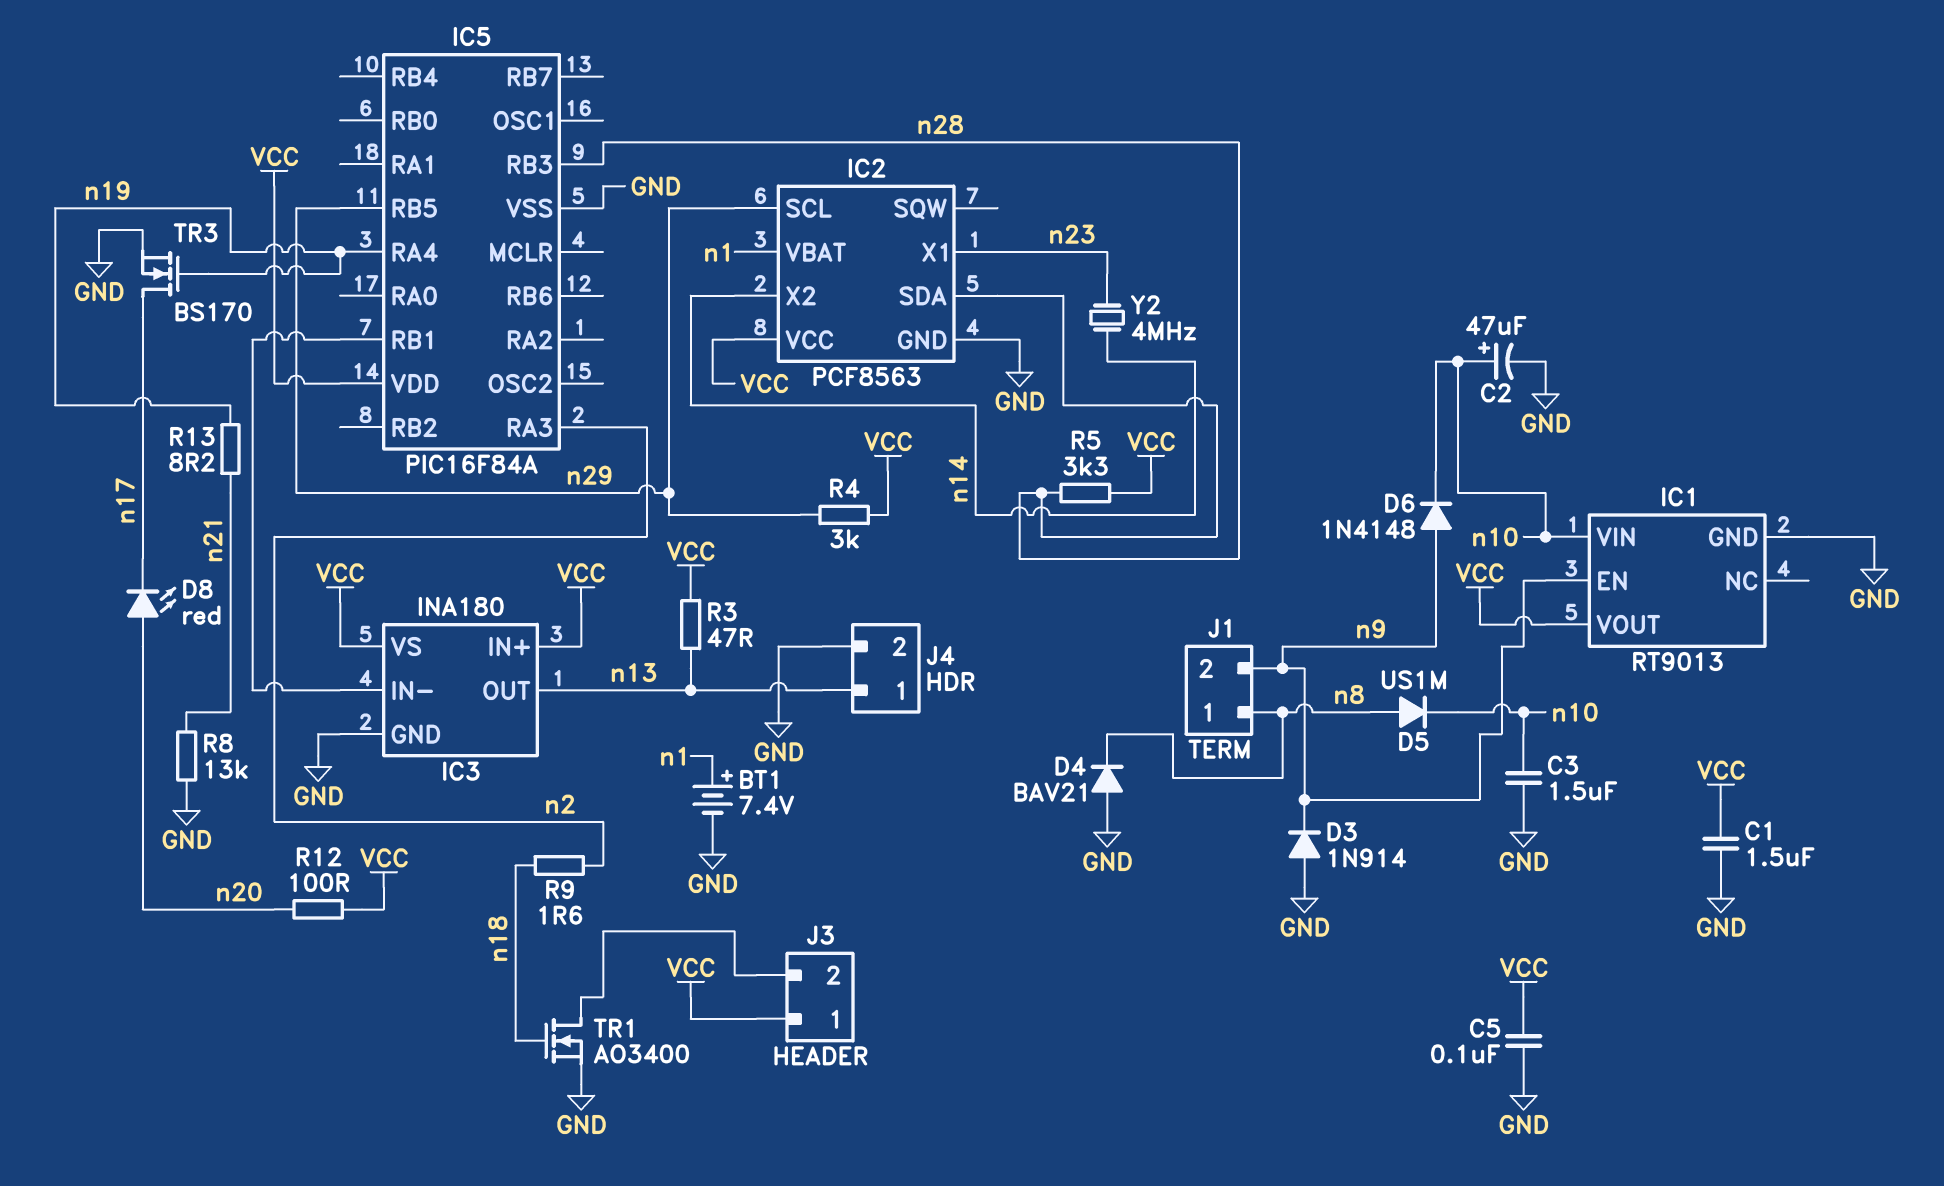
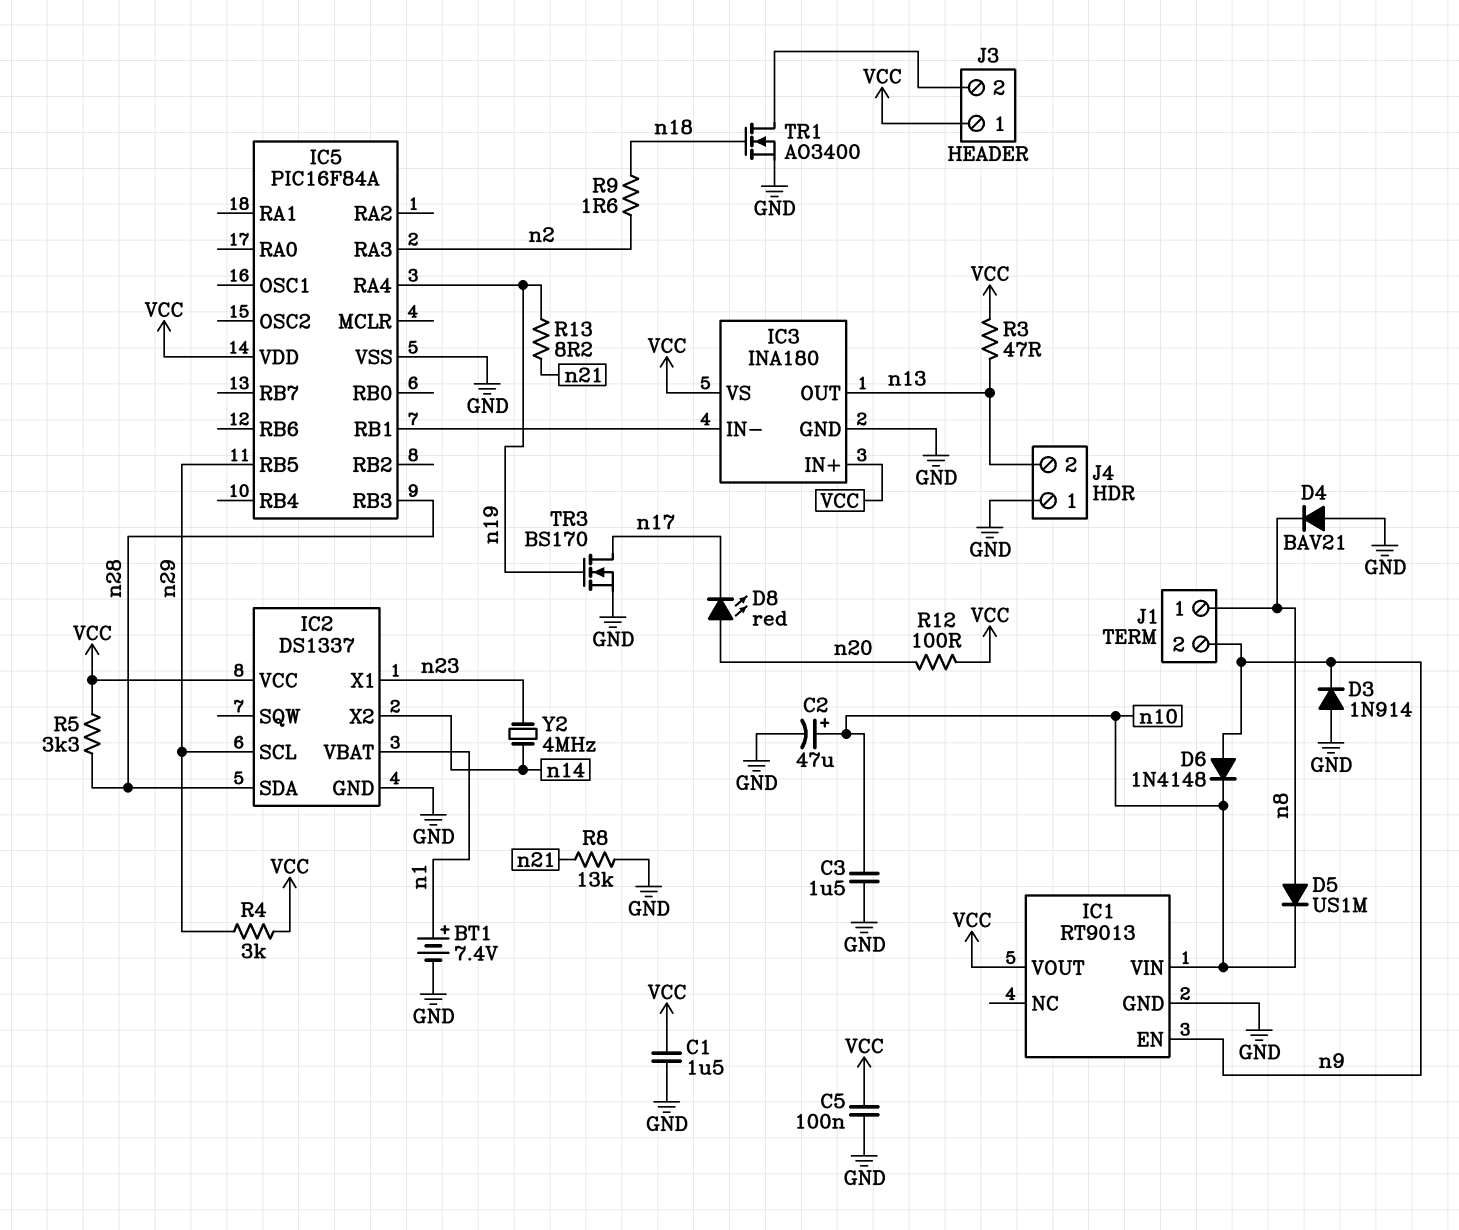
IC2: PCF8563 -> DS1337
J4 pin 1: n13 -> GND
J4 pin 2: GND -> n13

